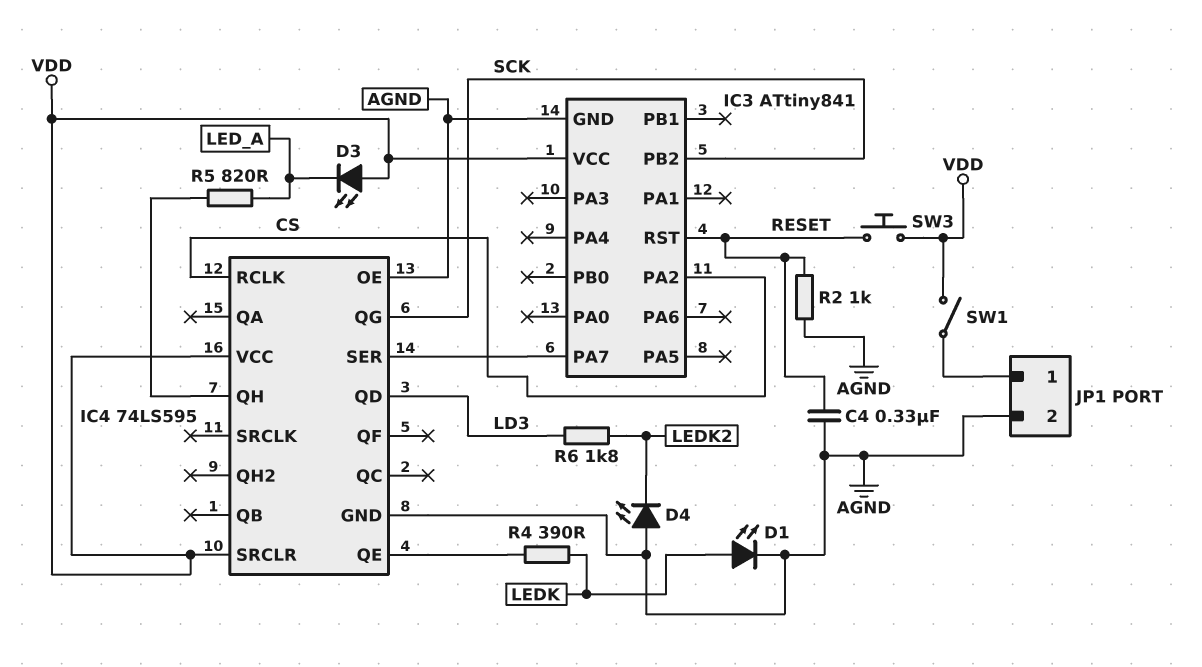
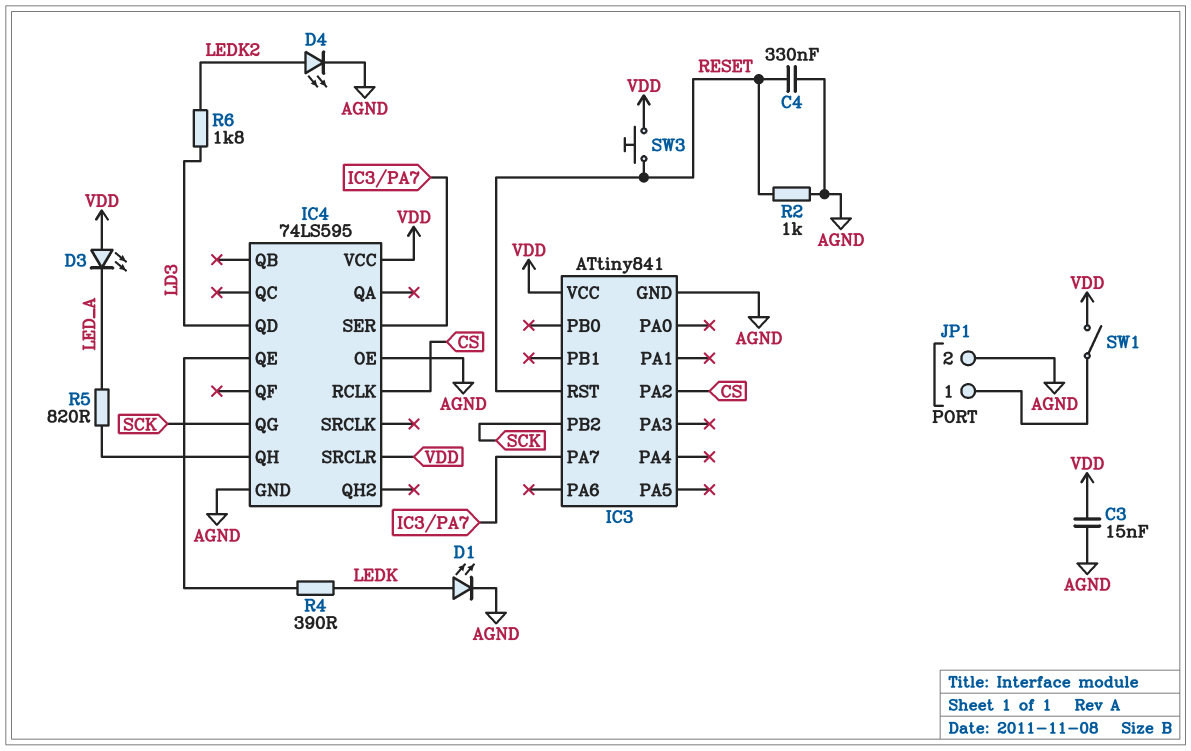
C3: none -> 15nF (AGND, VDD)
D4: LED (A AGND, K LEDK2) -> LED (A LEDK2, K AGND)

